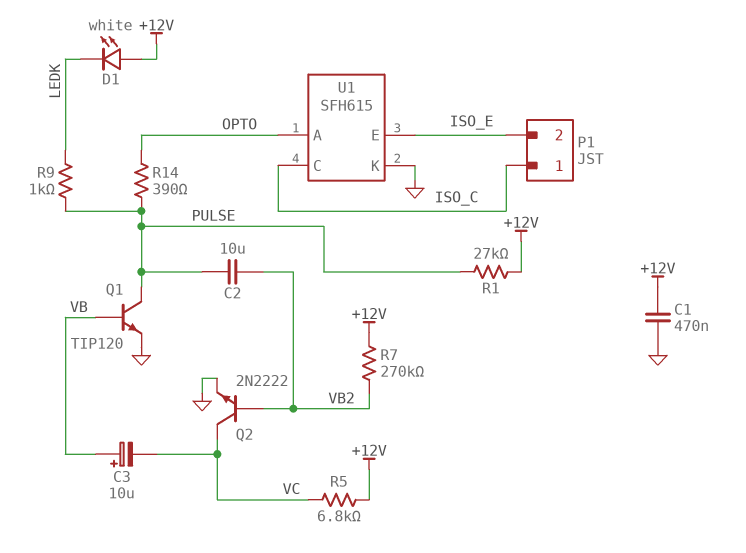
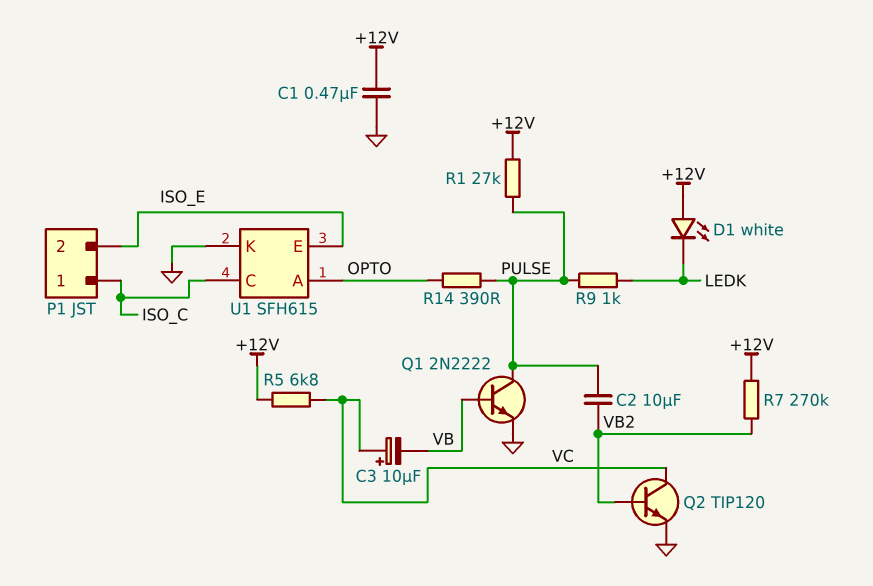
C3: 10uF (plus VB, minus VC) -> 10uF (plus VC, minus VB)
Q1: NPN TIP120 (B VB, C PULSE, E GND) -> NPN 2N2222 (B VB, C PULSE, E GND)
Q2: NPN 2N2222 (B VB2, C VC, E GND) -> NPN TIP120 (B VB2, C VC, E GND)

